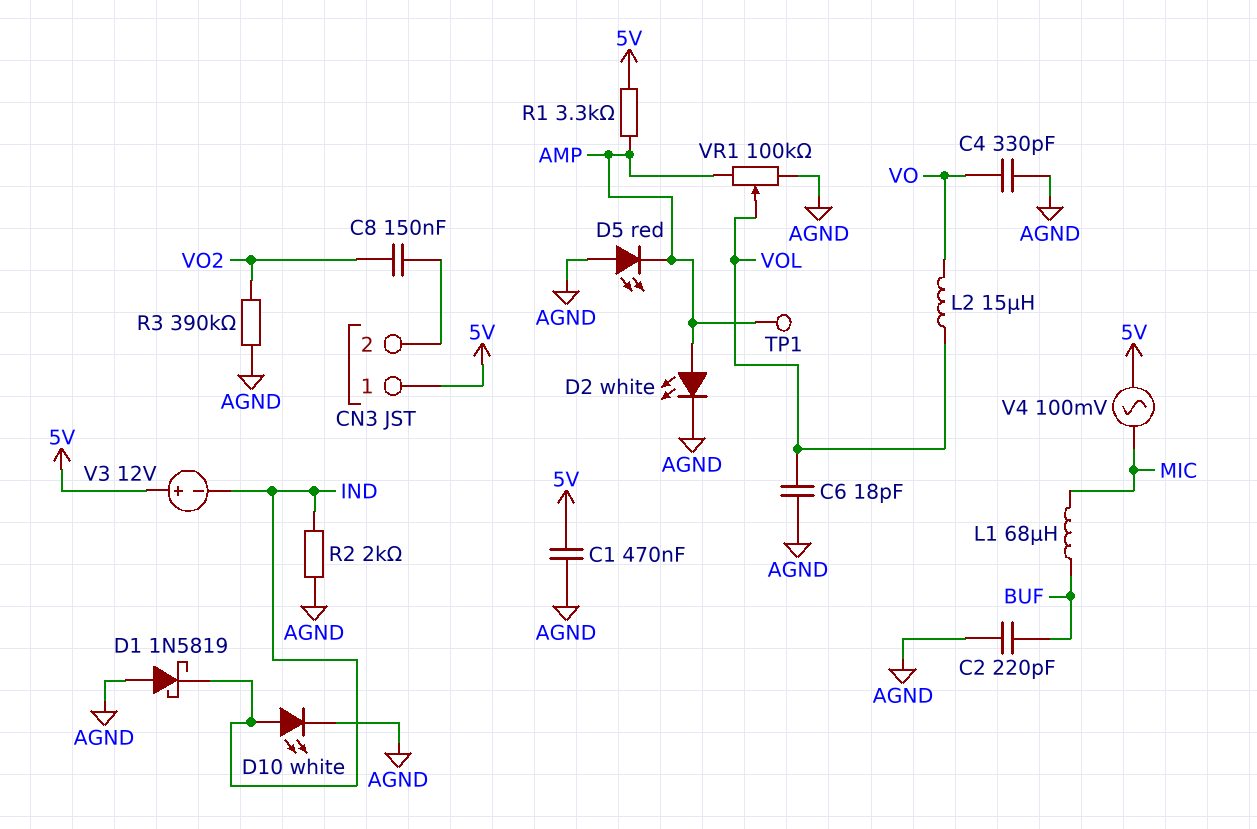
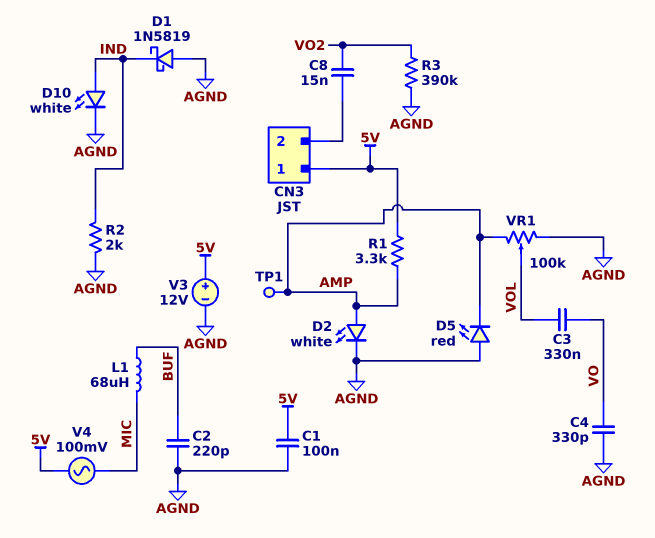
C1: 470nF (5V, AGND) -> 100nF (5V, AGND)
C3: none -> 330nF (VO, VOL)
C6: 18pF (AGND, VOL) -> none
C8: 150nF (CN3/2, VO2) -> 15nF (CN3/2, VO2)
L2: 15uH (VO, VOL) -> none
V3: 12V (plus 5V, minus IND) -> 12V (plus 5V, minus AGND)

